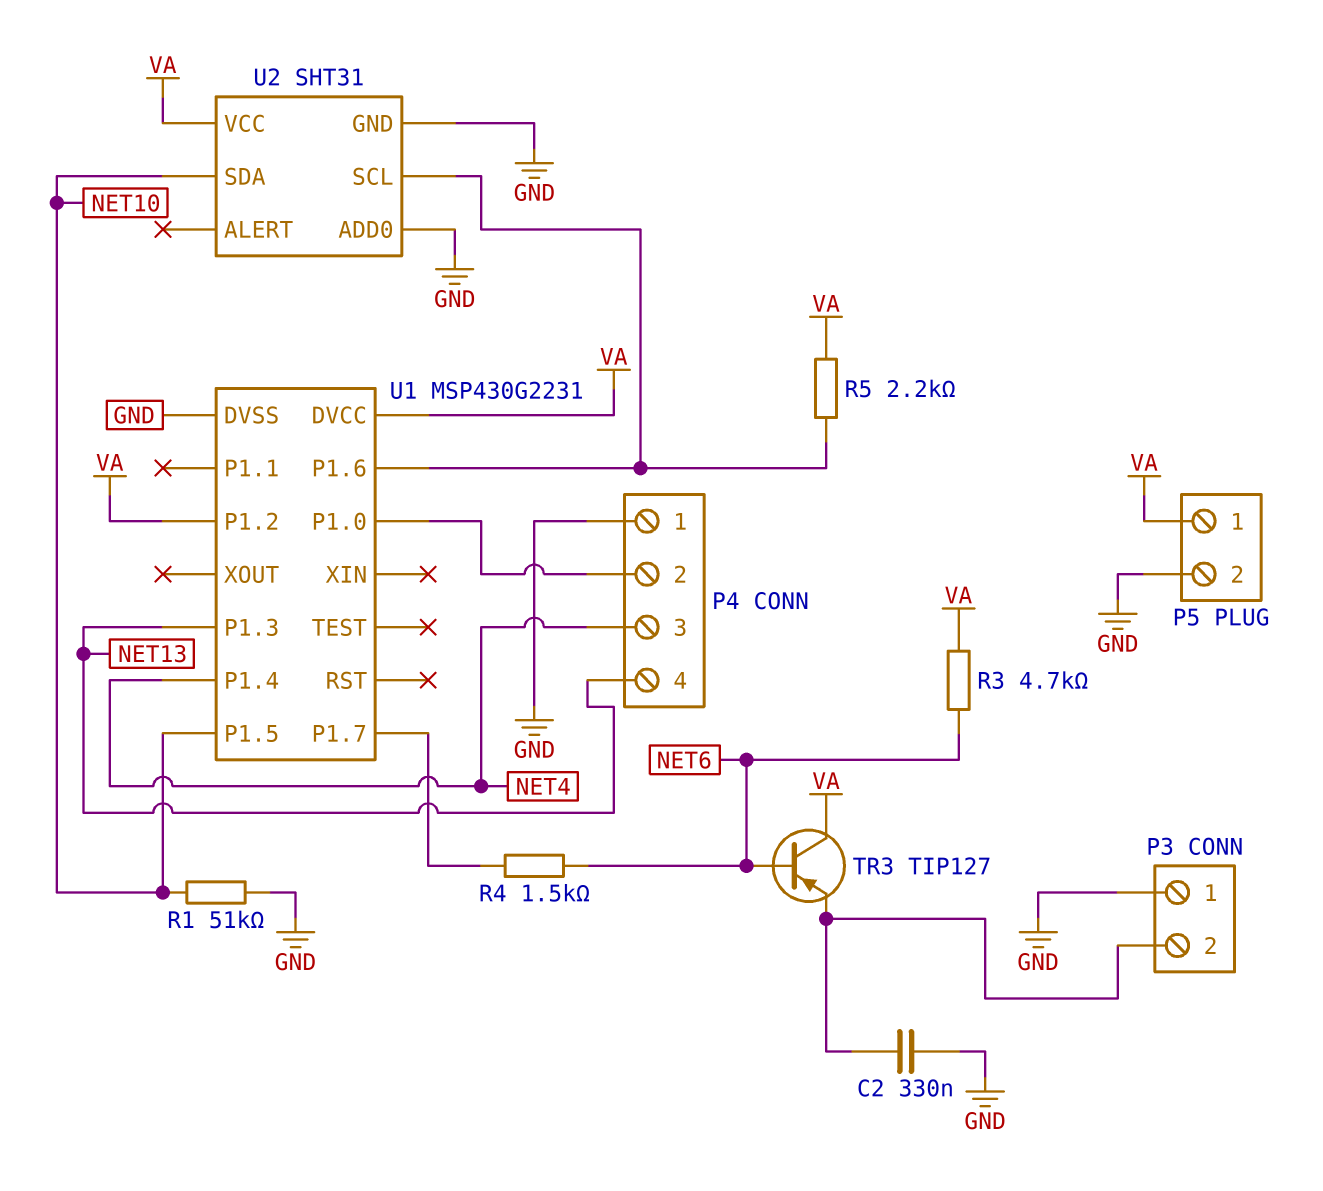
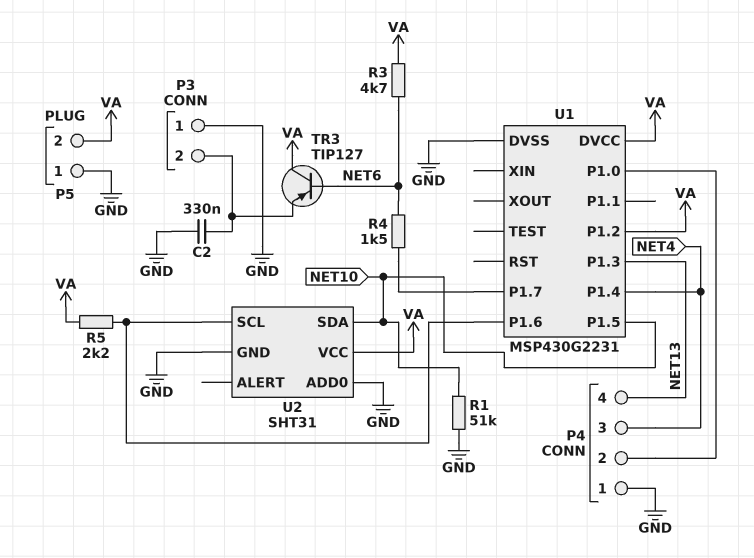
P5 pin 1: VA -> GND
P5 pin 2: GND -> VA

